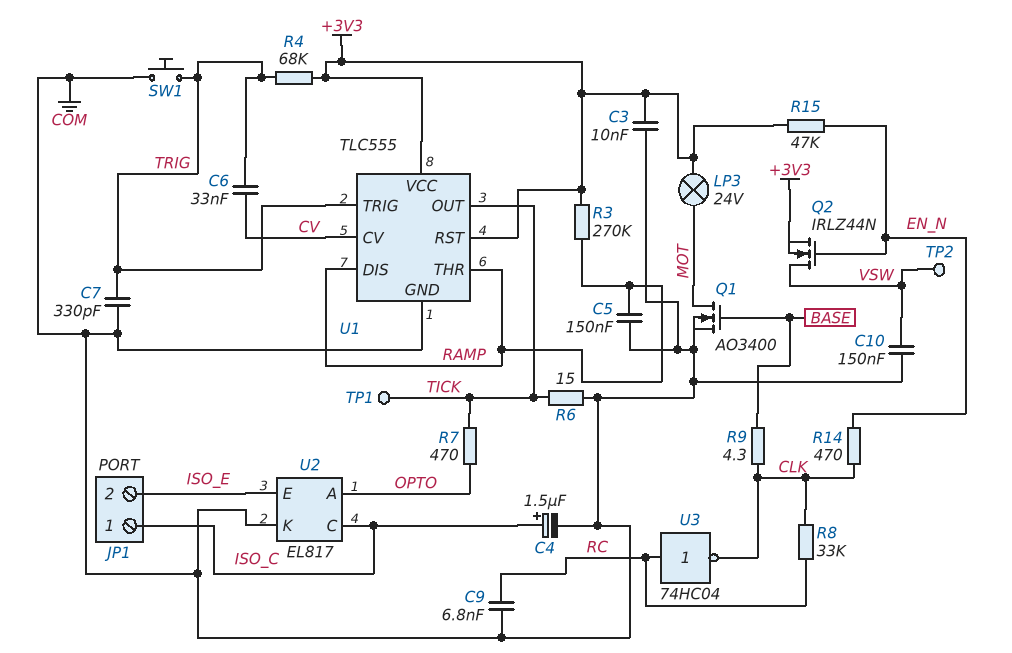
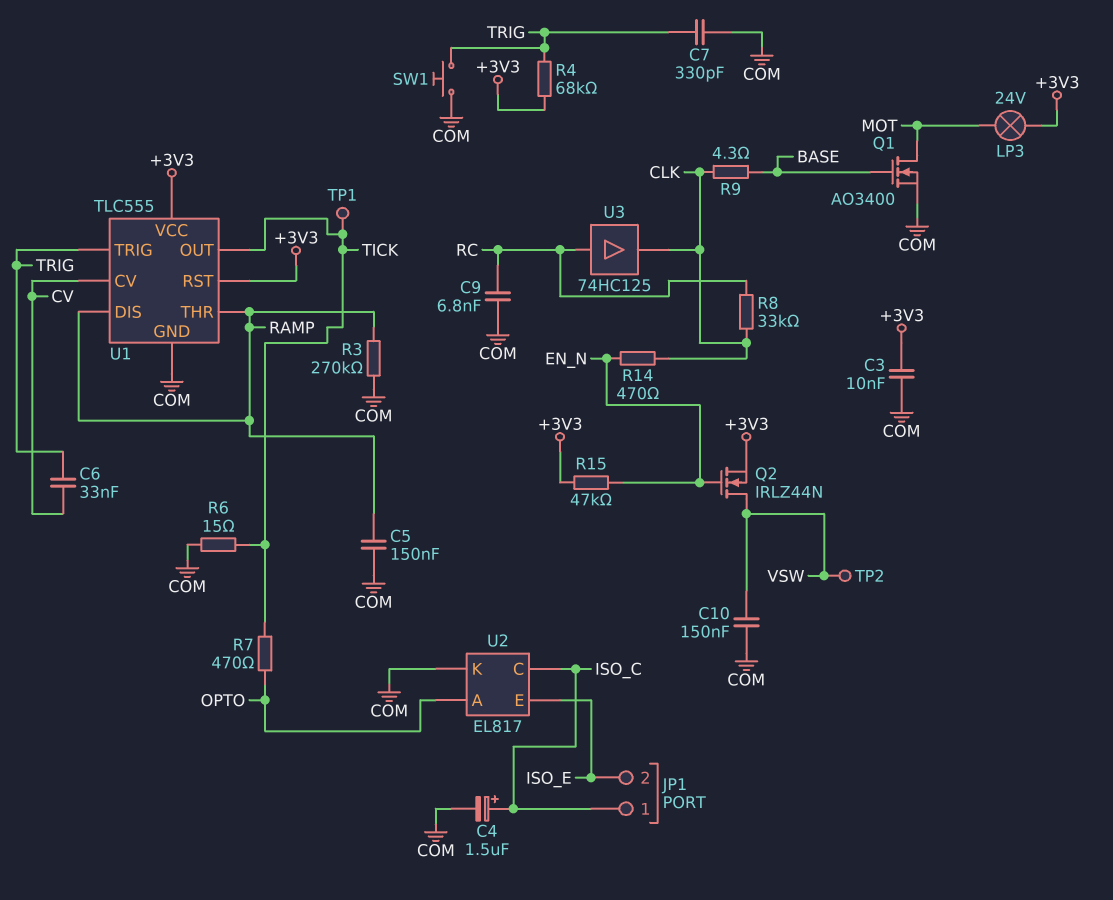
R3: 270k (+3V3, RAMP) -> 270k (COM, RAMP)
U3: NOT 74HC04 (in RC, out CLK) -> buffer 74HC125 (in RC, out CLK)

